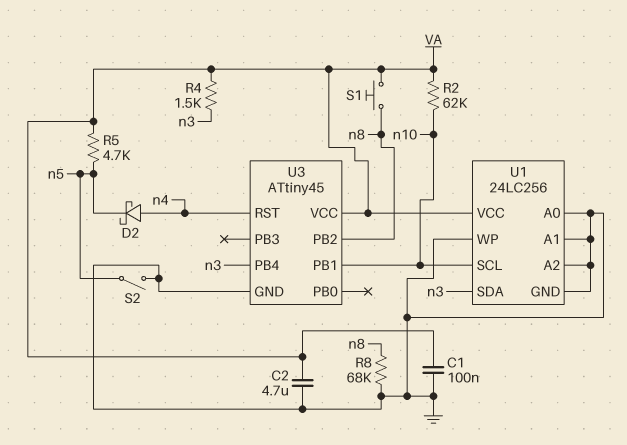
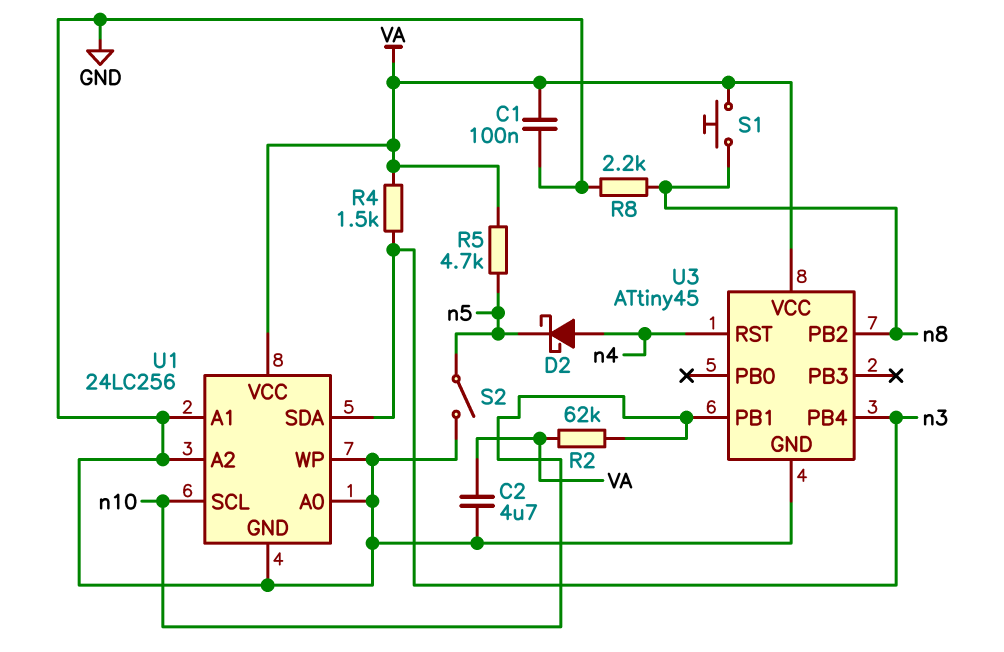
R8: 68k (GND, n8) -> 2.2k (GND, n8)

